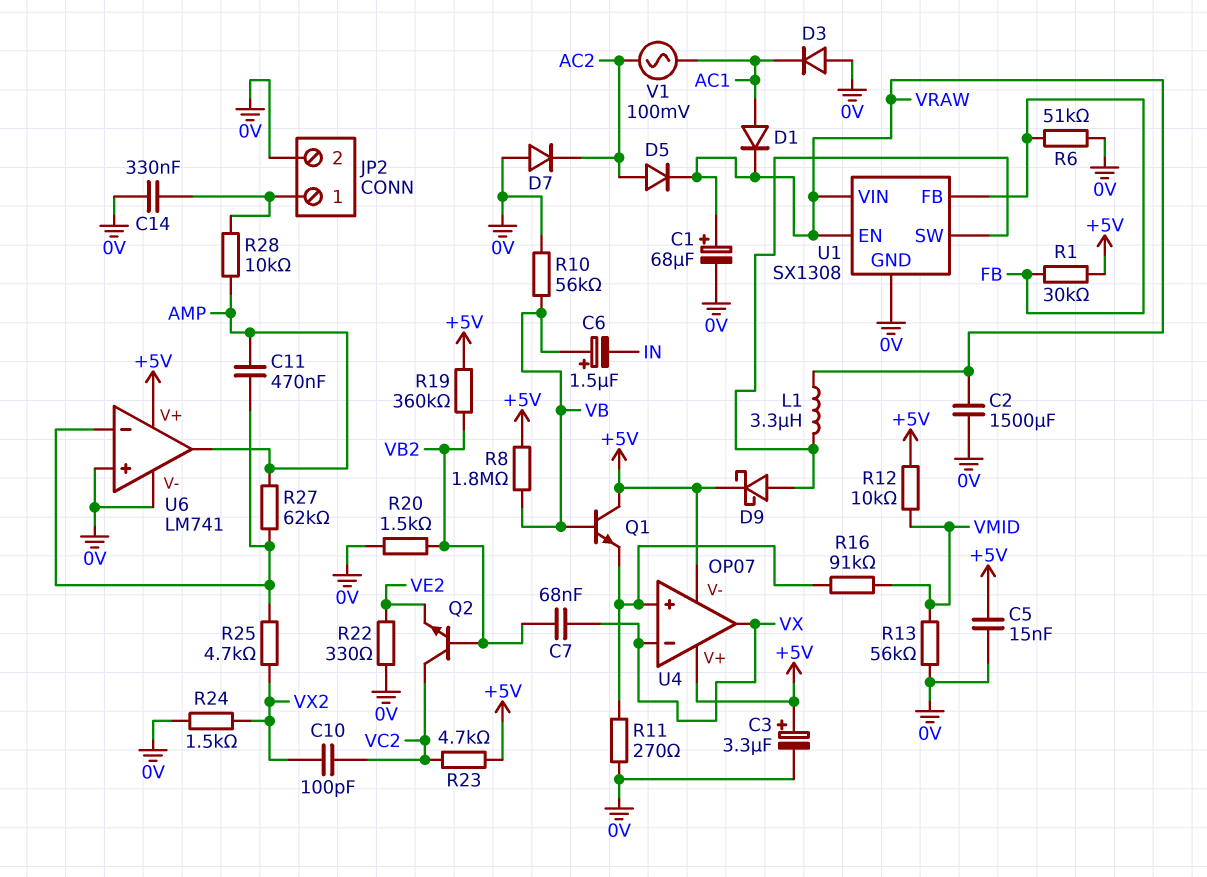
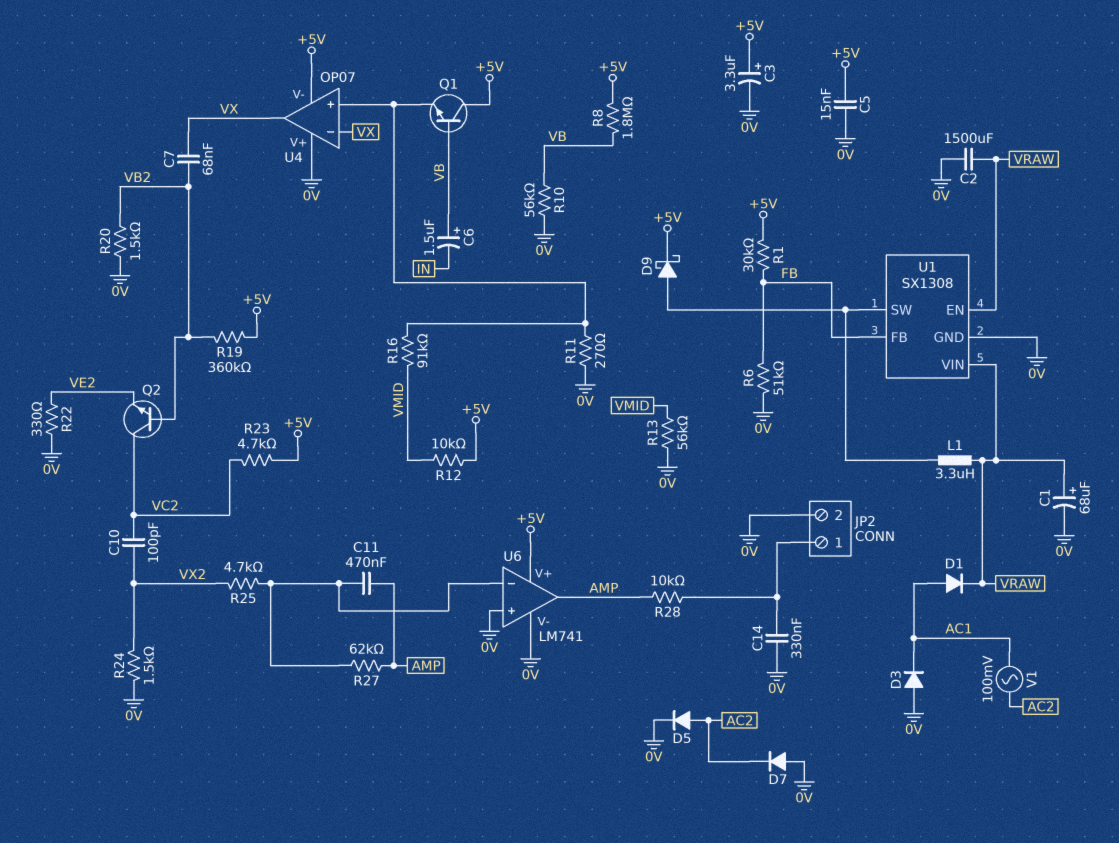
D5: diode (A AC2, K VRAW) -> diode (A AC2, K 0V)
U4 pin V+: +5V -> 0V

